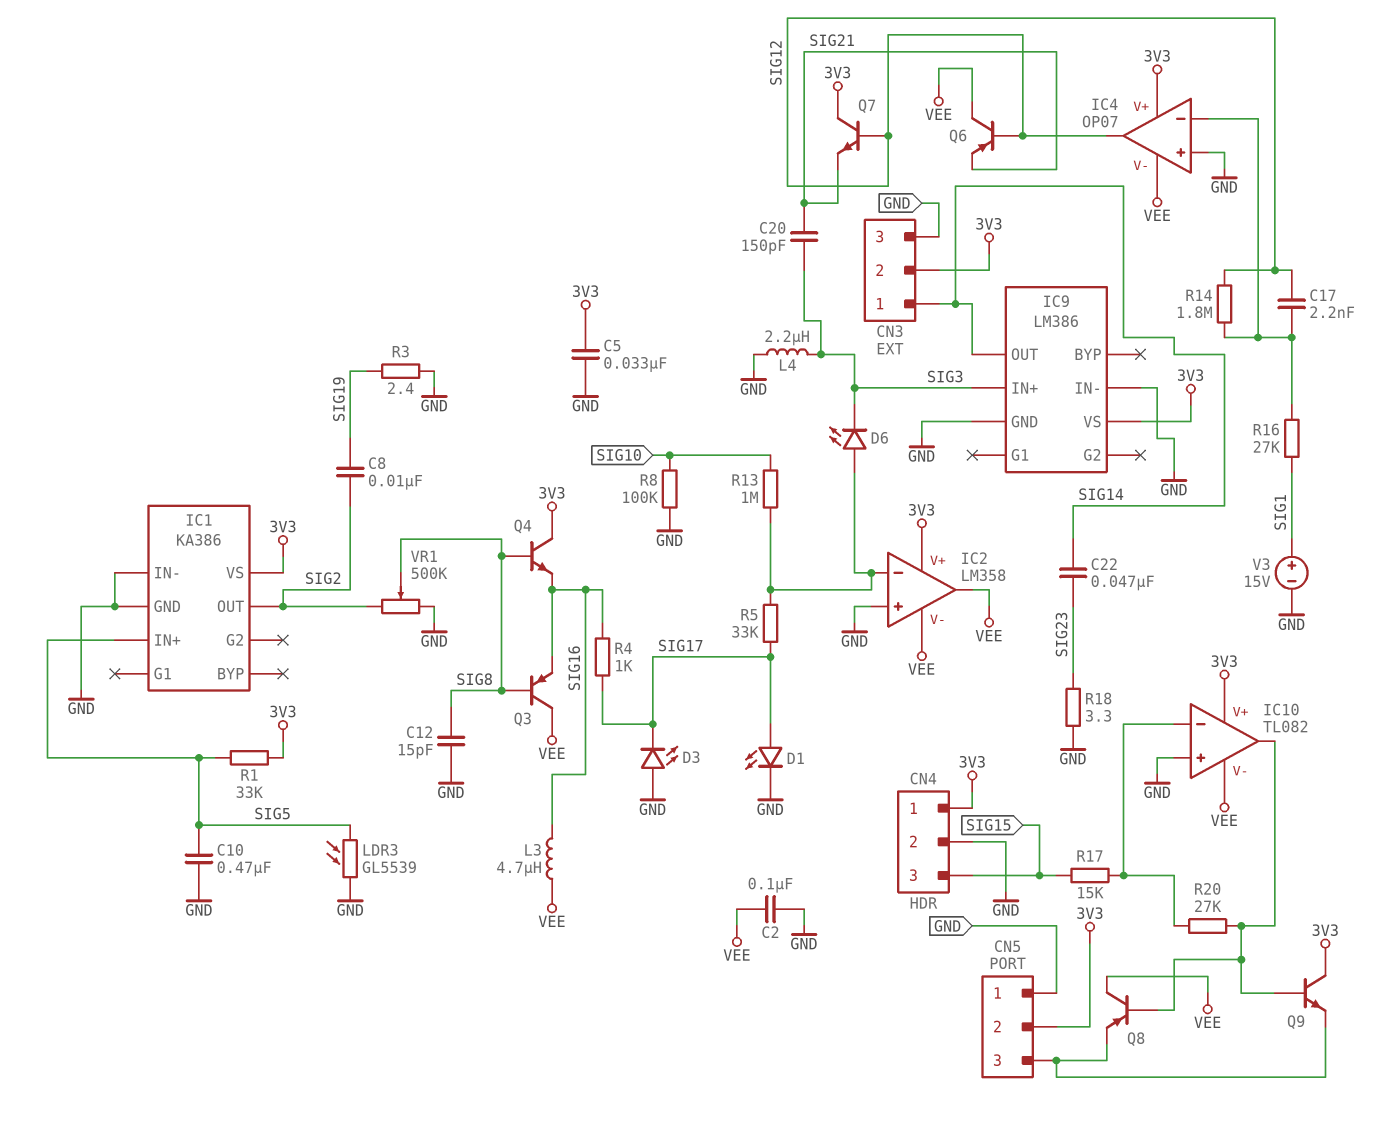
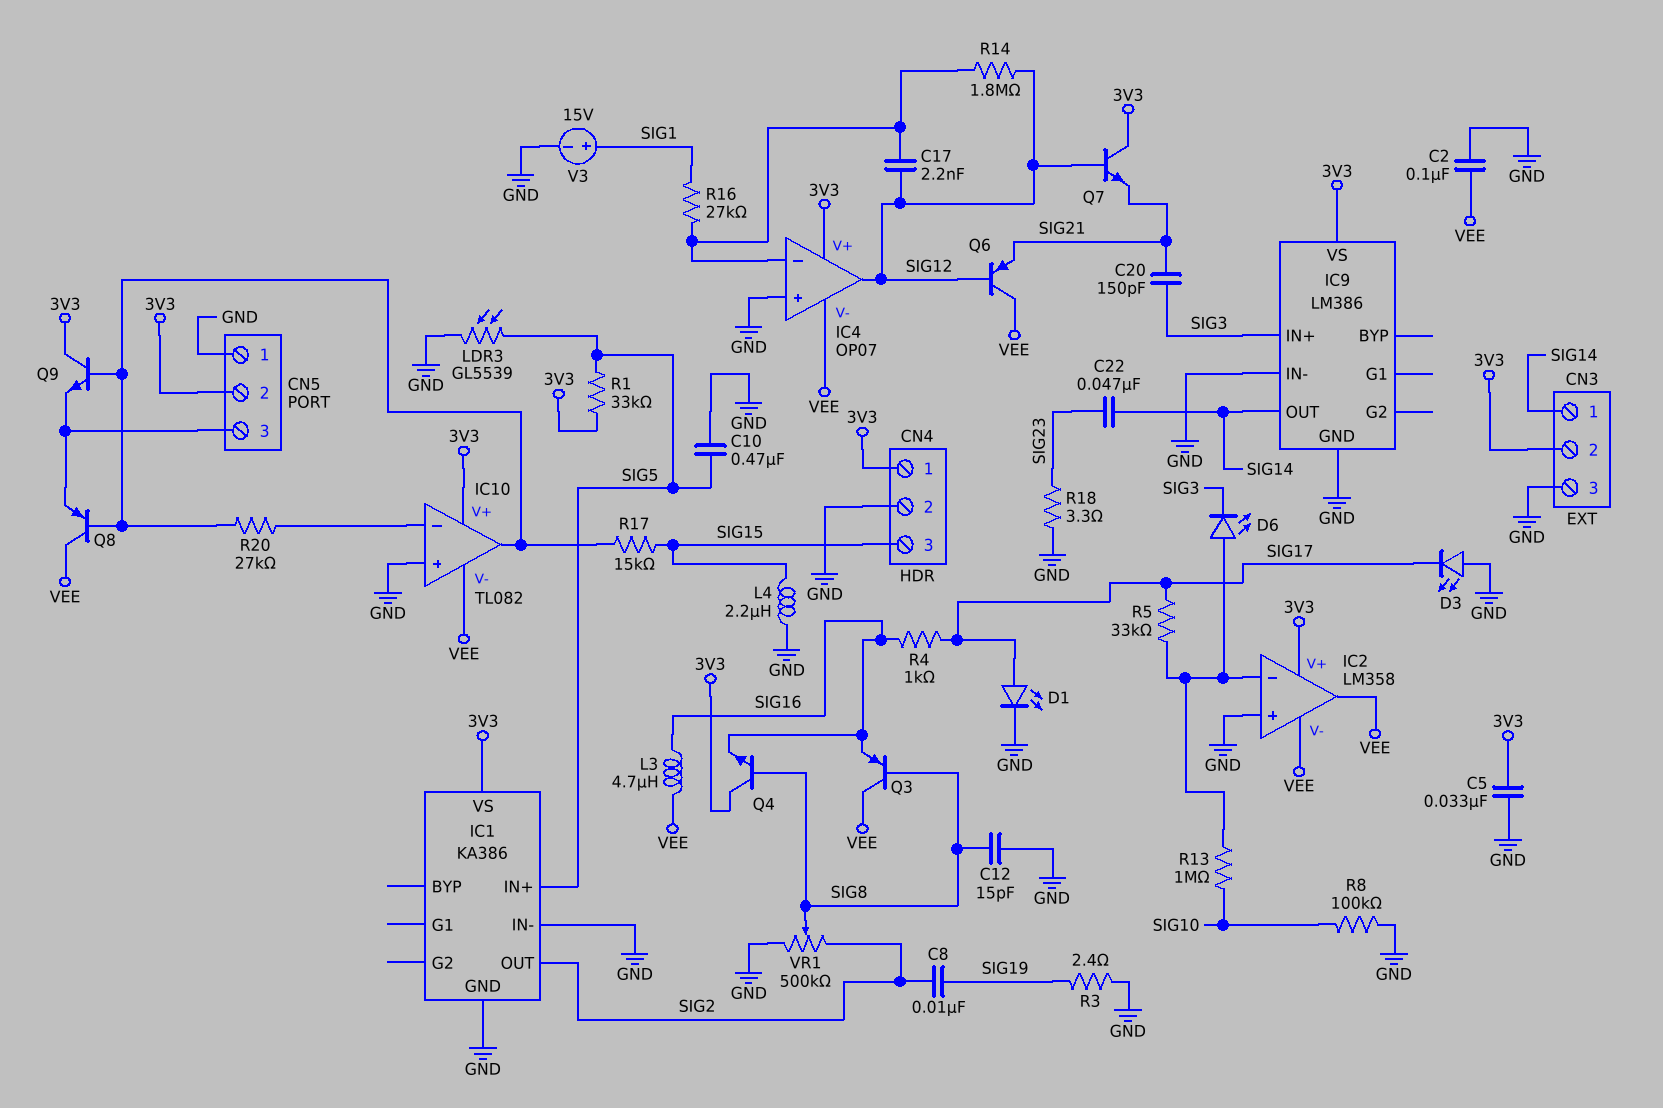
L4: 2.2uH (GND, SIG3) -> 2.2uH (GND, SIG15)
R17: 15k (IC10/in-, SIG15) -> 15k (IC10/out, SIG15)

